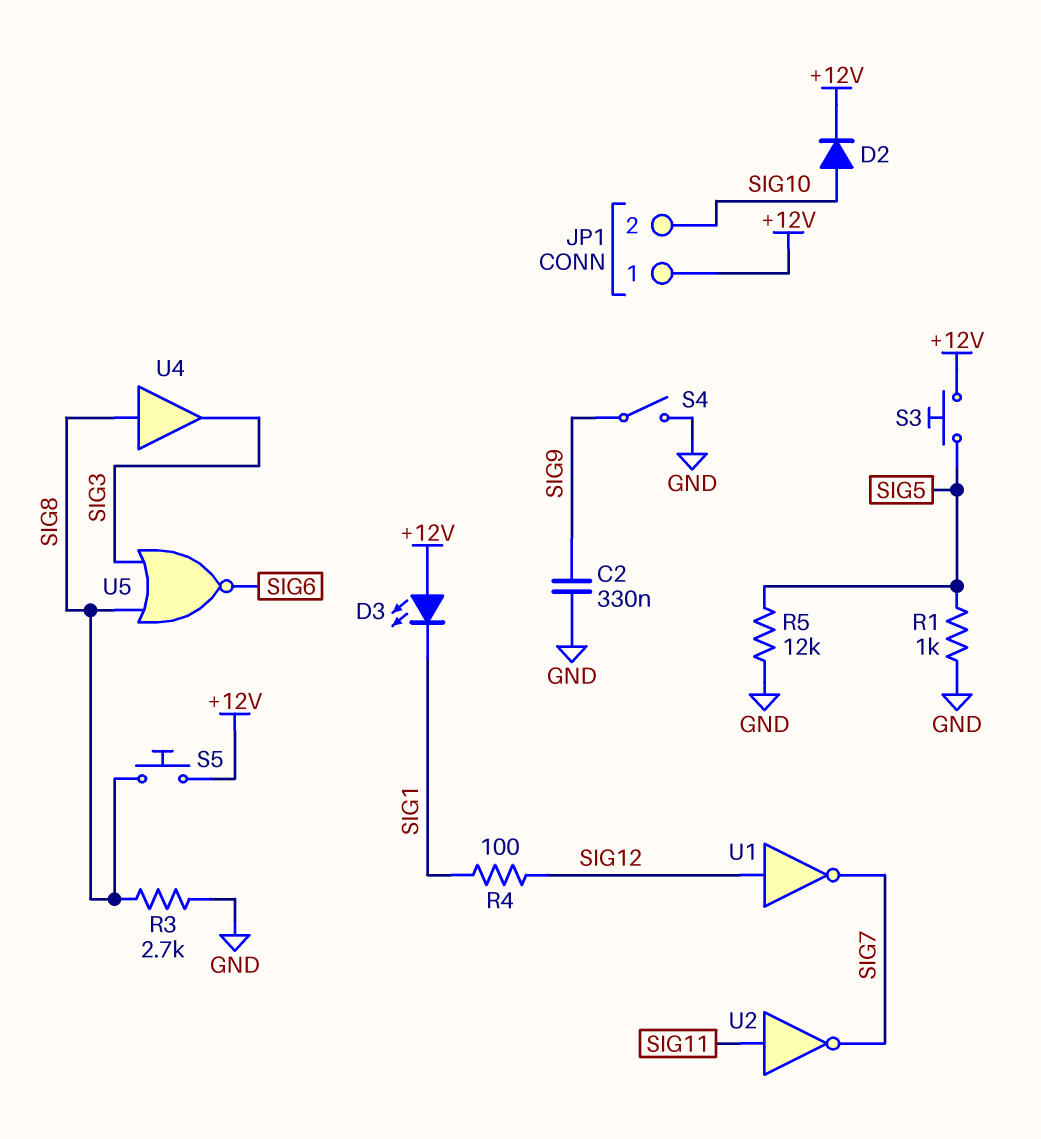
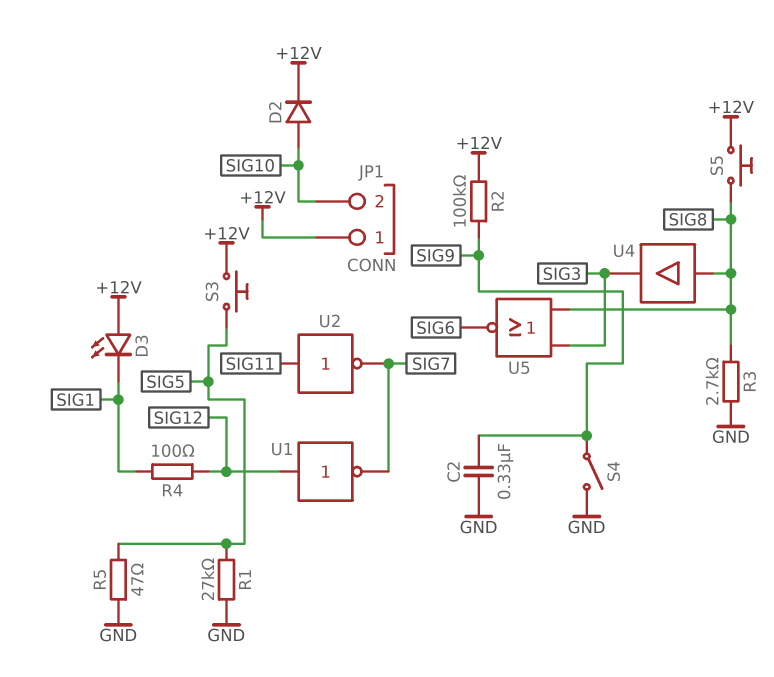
R1: 1k (GND, SIG5) -> 27k (GND, SIG5)
R2: none -> 100k (+12V, SIG9)
R5: 12k (GND, SIG5) -> 47 (GND, SIG5)

